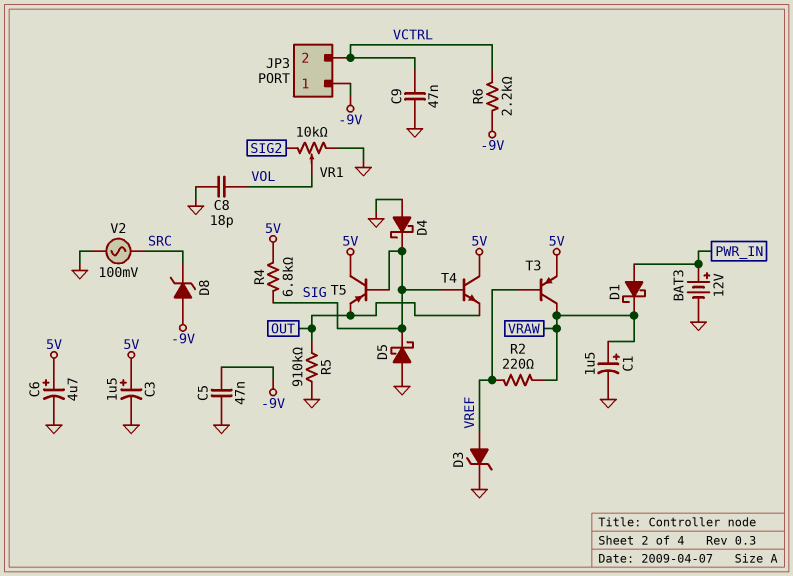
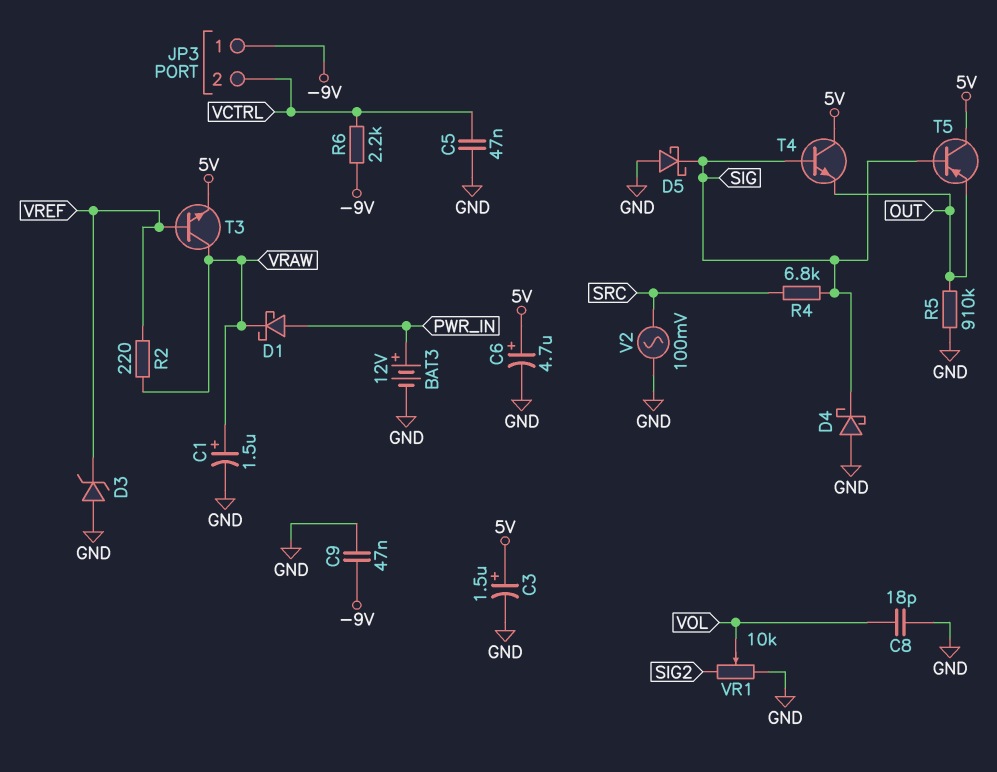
C5: 47nF (-9V, GND) -> 47nF (GND, VCTRL)
C9: 47nF (GND, VCTRL) -> 47nF (-9V, GND)
D3: zener (A VREF, K GND) -> zener (A GND, K VREF)
D8: zener (A -9V, K SRC) -> none
R4: 6.8k (5V, SIG) -> 6.8k (SIG, SRC)
T3: PNP (B VREF, C VRAW, E 5V) -> NPN (B VREF, C VRAW, E 5V)

